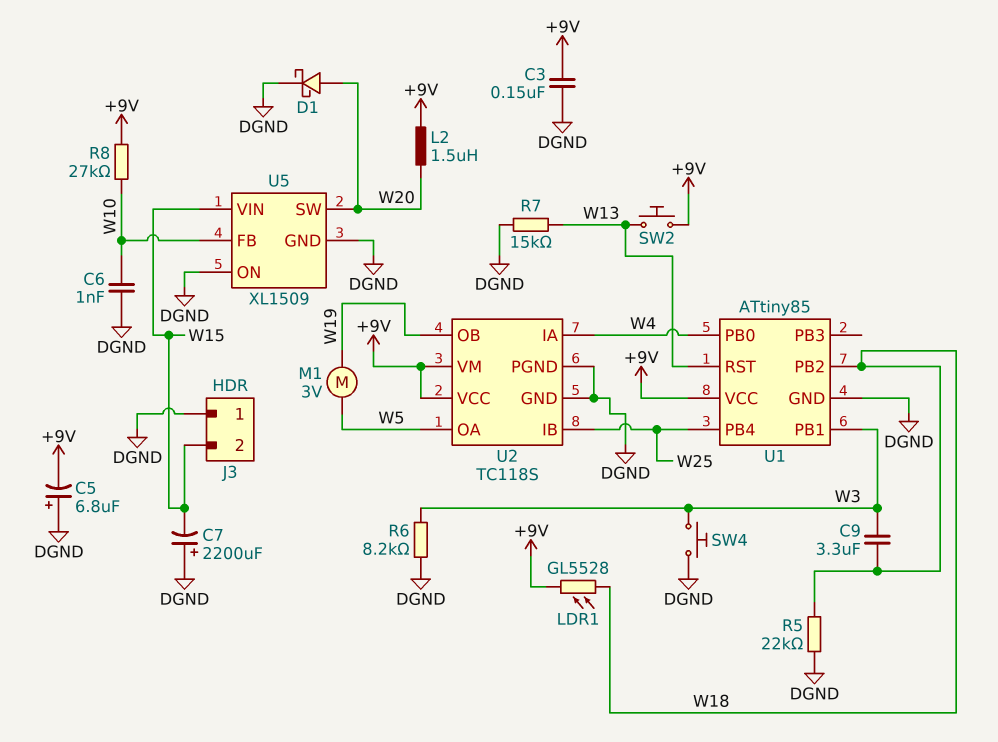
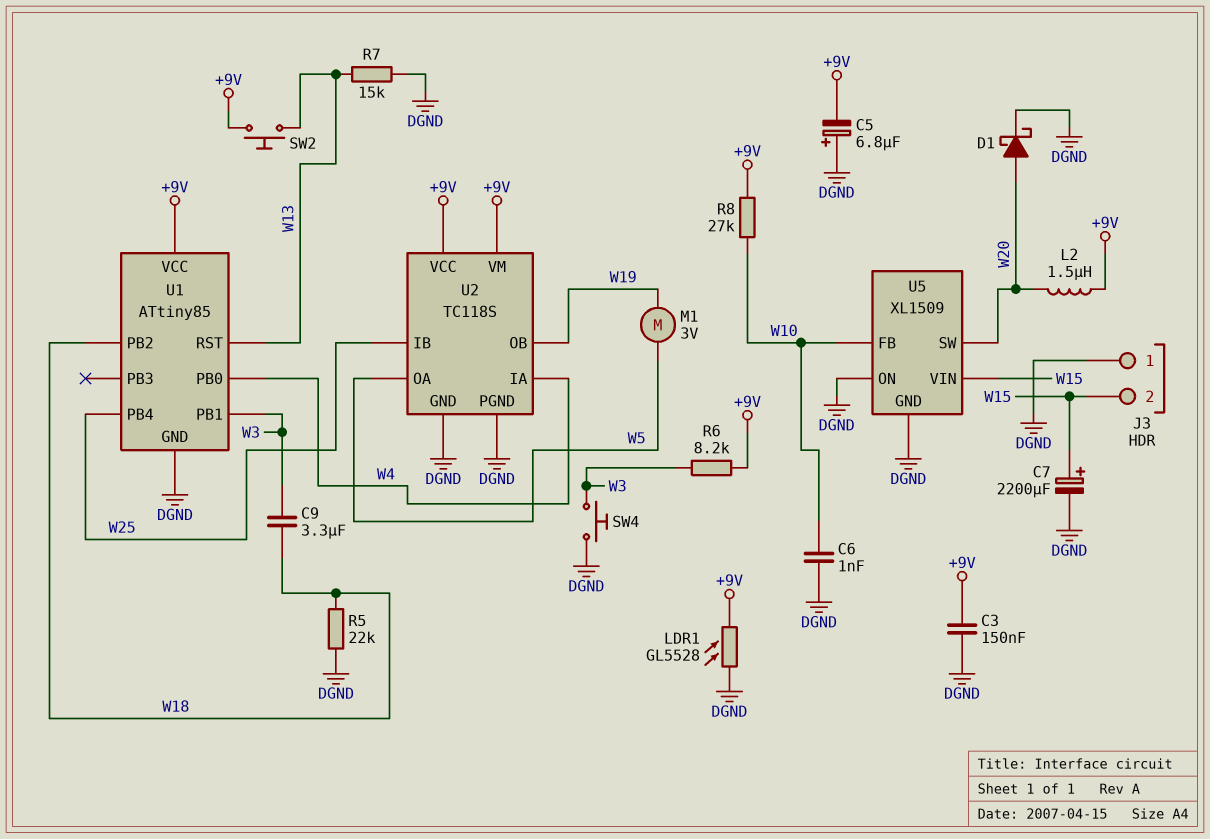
C7: 2200uF (plus DGND, minus W15) -> 2200uF (plus W15, minus DGND)
LDR1: GL5528 (+9V, W18) -> GL5528 (+9V, DGND)
R6: 8.2k (DGND, W3) -> 8.2k (+9V, W3)

